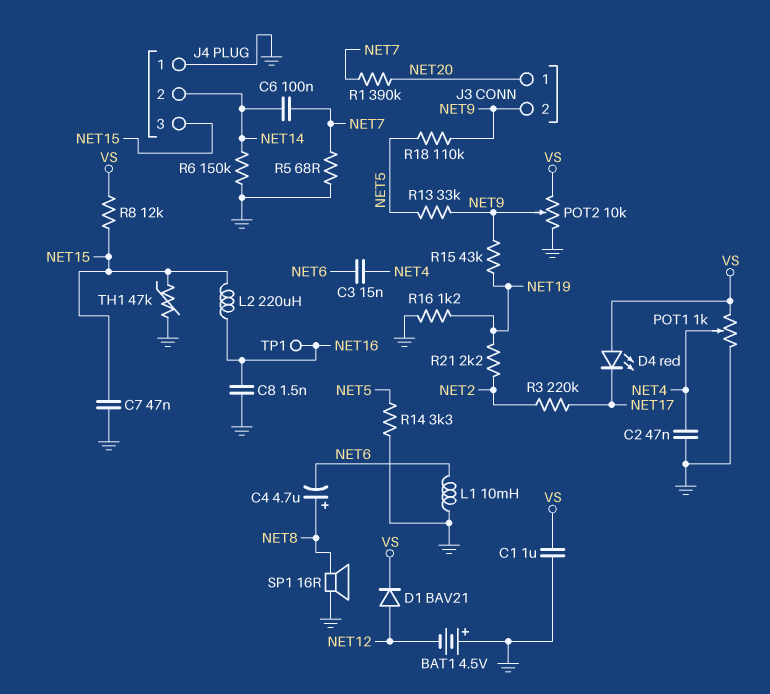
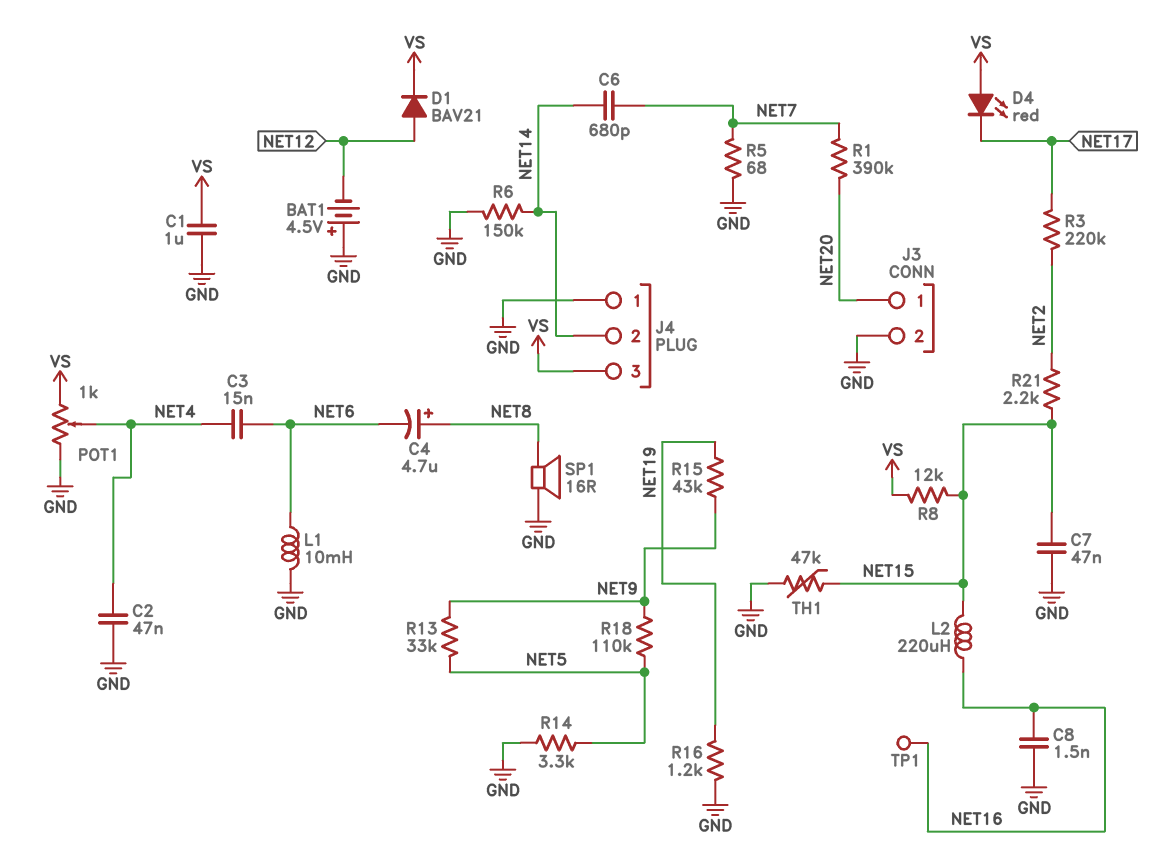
C6: 100nF (NET7, NET14) -> 680pF (NET7, NET14)
J3 pin 2: NET9 -> GND
J4 pin 3: NET15 -> VS
POT2: 10k (GND, VS, wiper NET9) -> none
R21: 2.2k (NET2, NET19) -> 2.2k (NET2, NET15)

